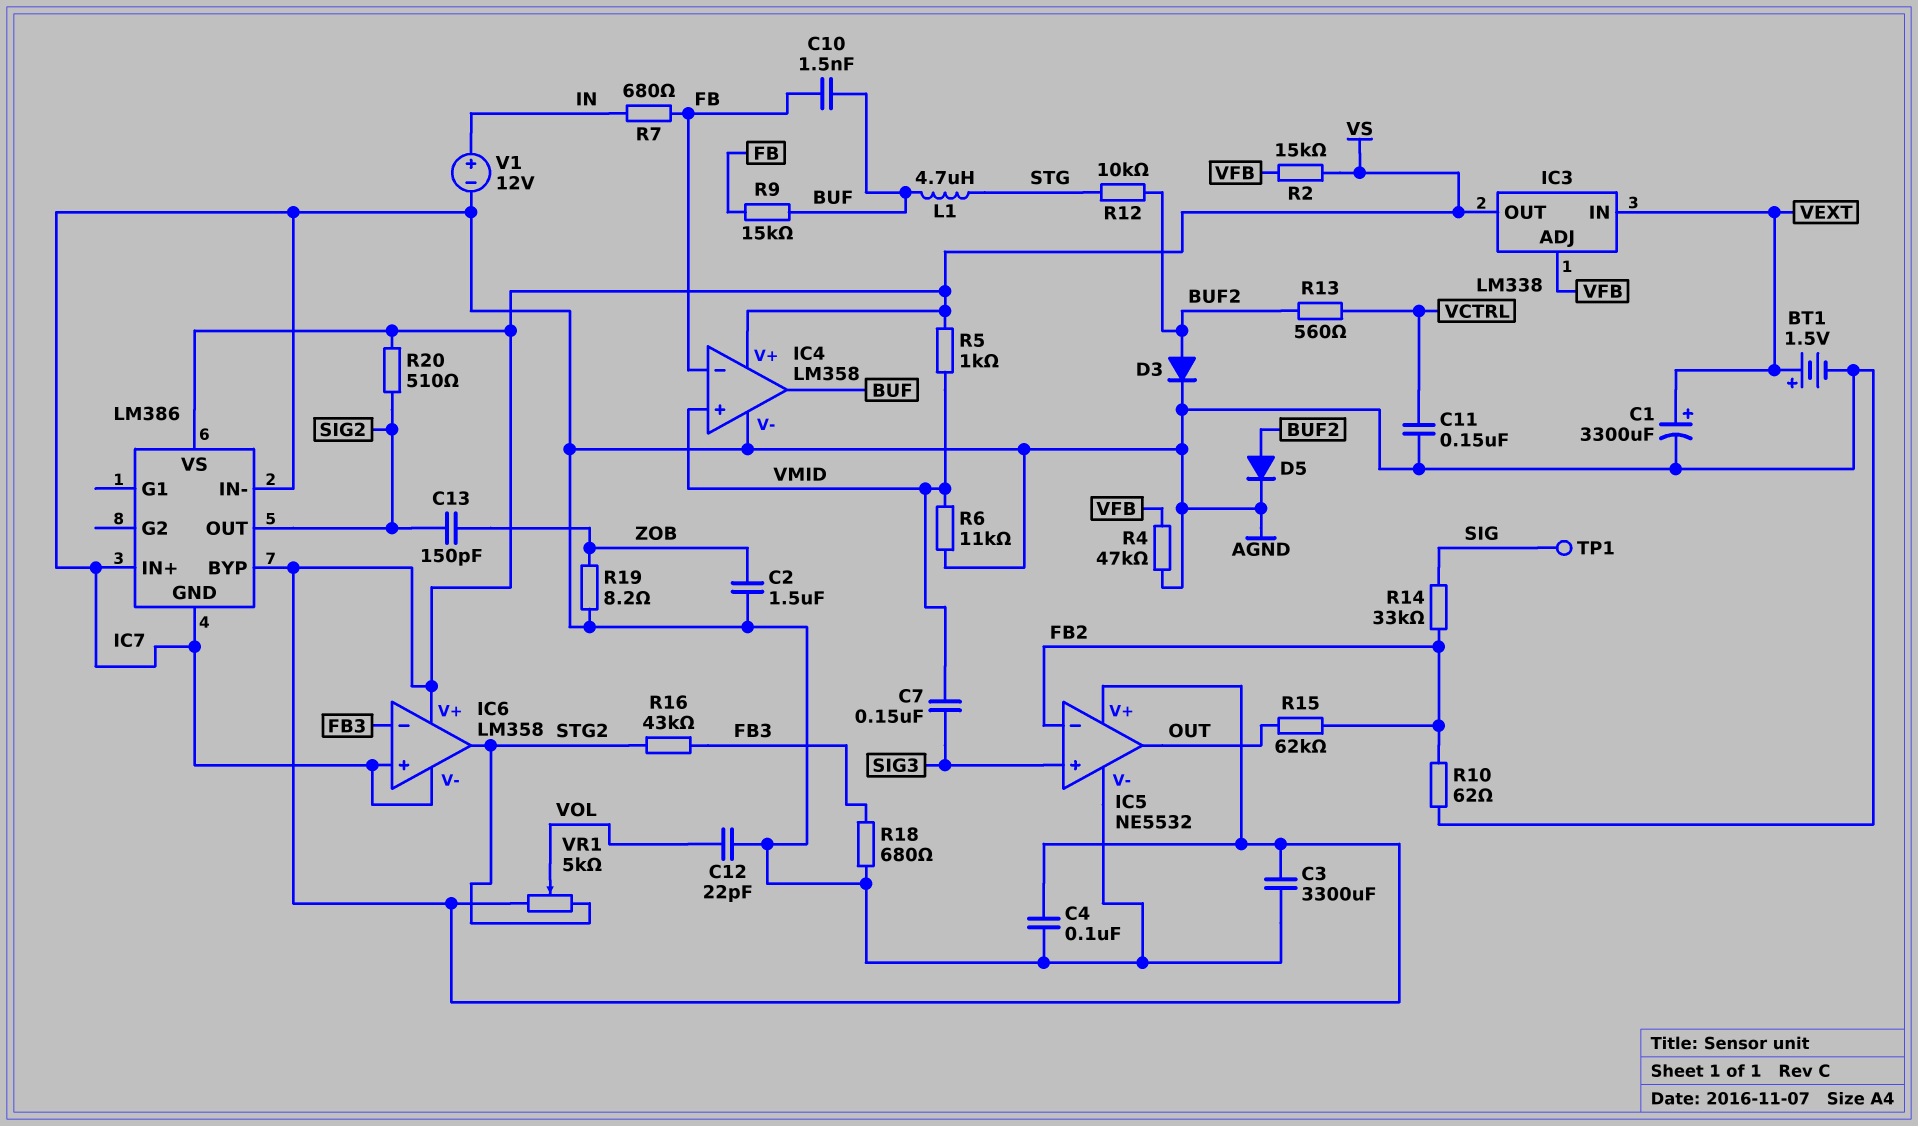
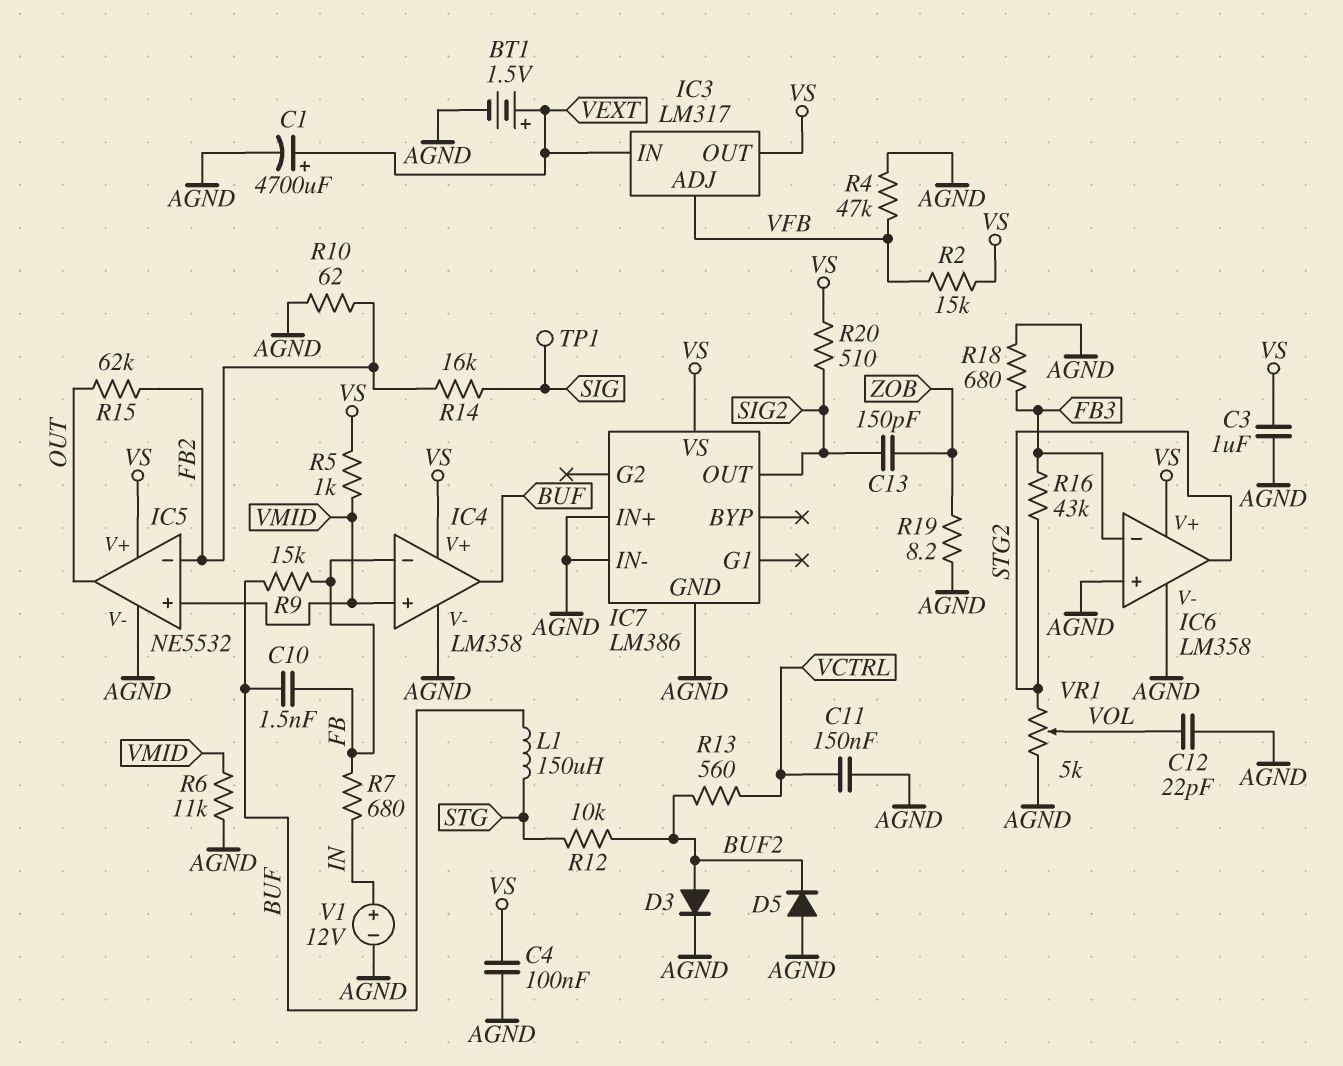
C1: 3300uF (plus VEXT, minus AGND) -> 4700uF (plus VEXT, minus AGND)
C2: 1.5uF (AGND, ZOB) -> none
C3: 3300uF (AGND, VS) -> 1uF (AGND, VS)
C7: 150nF (SIG3, VMID) -> none
D5: diode (A BUF2, K AGND) -> diode (A AGND, K BUF2)
IC3: LM338 -> LM317
IC5 pin in+: SIG3 -> VMID
IC7 pin BYP: VS -> none
L1: 4.7uH (BUF, STG) -> 150uH (BUF, STG)
R14: 33k (FB2, SIG) -> 16k (FB2, SIG)
VR1: 5k (STG2, VS, wiper VOL) -> 5k (AGND, STG2, wiper VOL)

